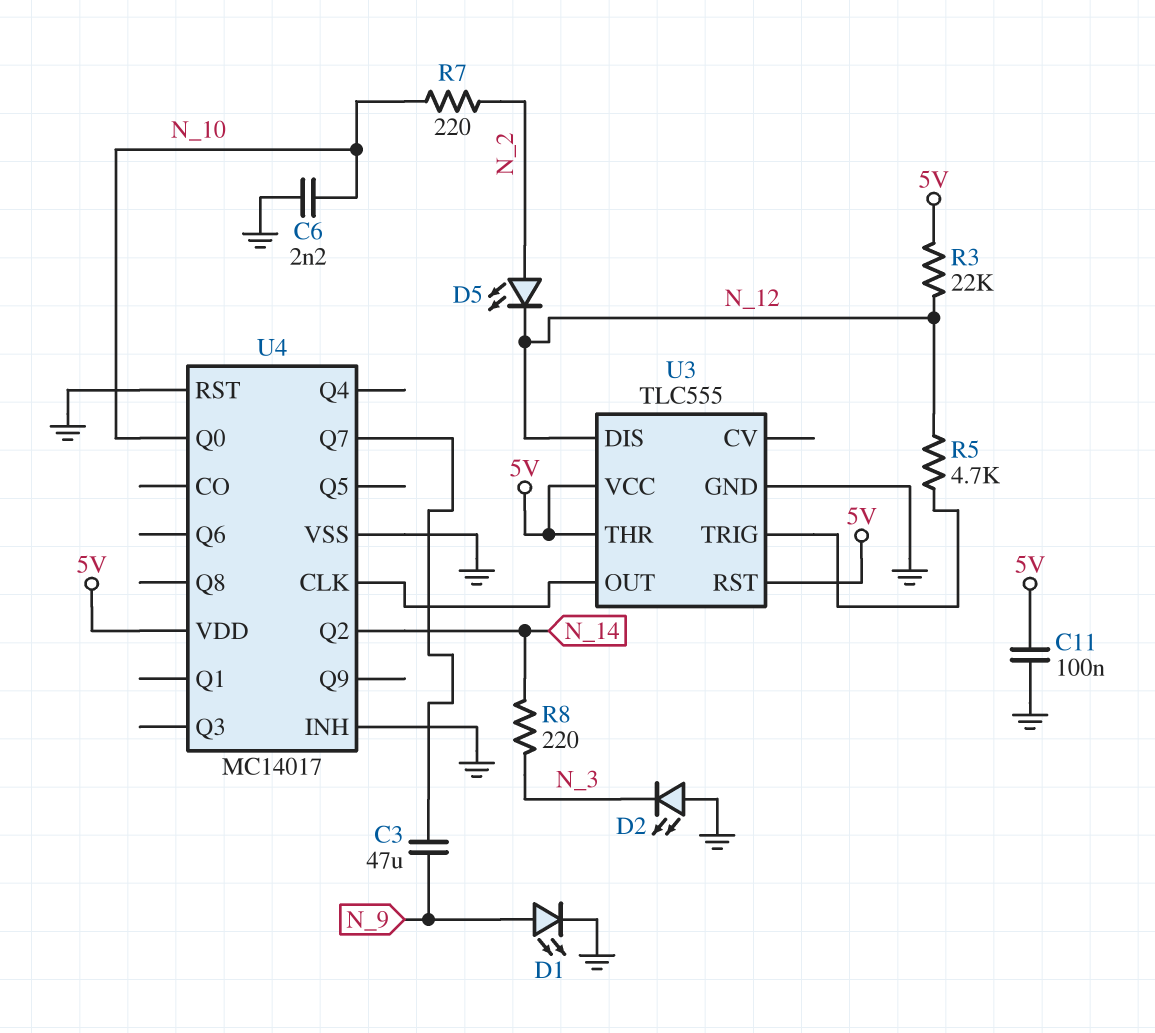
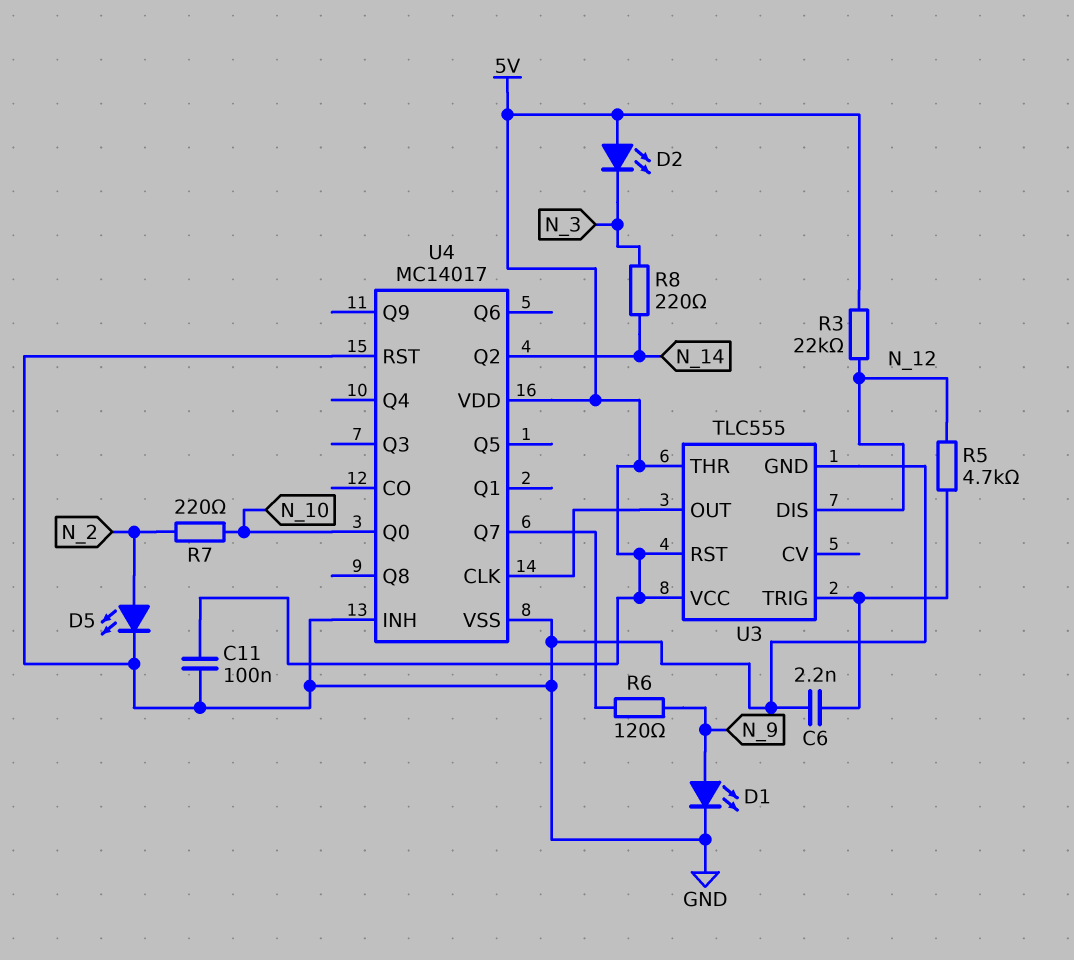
C3: 47uF (N_9, U4/Q7) -> none
C6: 2.2nF (GND, N_10) -> 2.2nF (GND, U3/TRIG)
D2: LED (A GND, K N_3) -> LED (A 5V, K N_3)
D5: LED (A N_2, K N_12) -> LED (A N_2, K GND)
R6: none -> 120 (N_9, U4/Q7)

